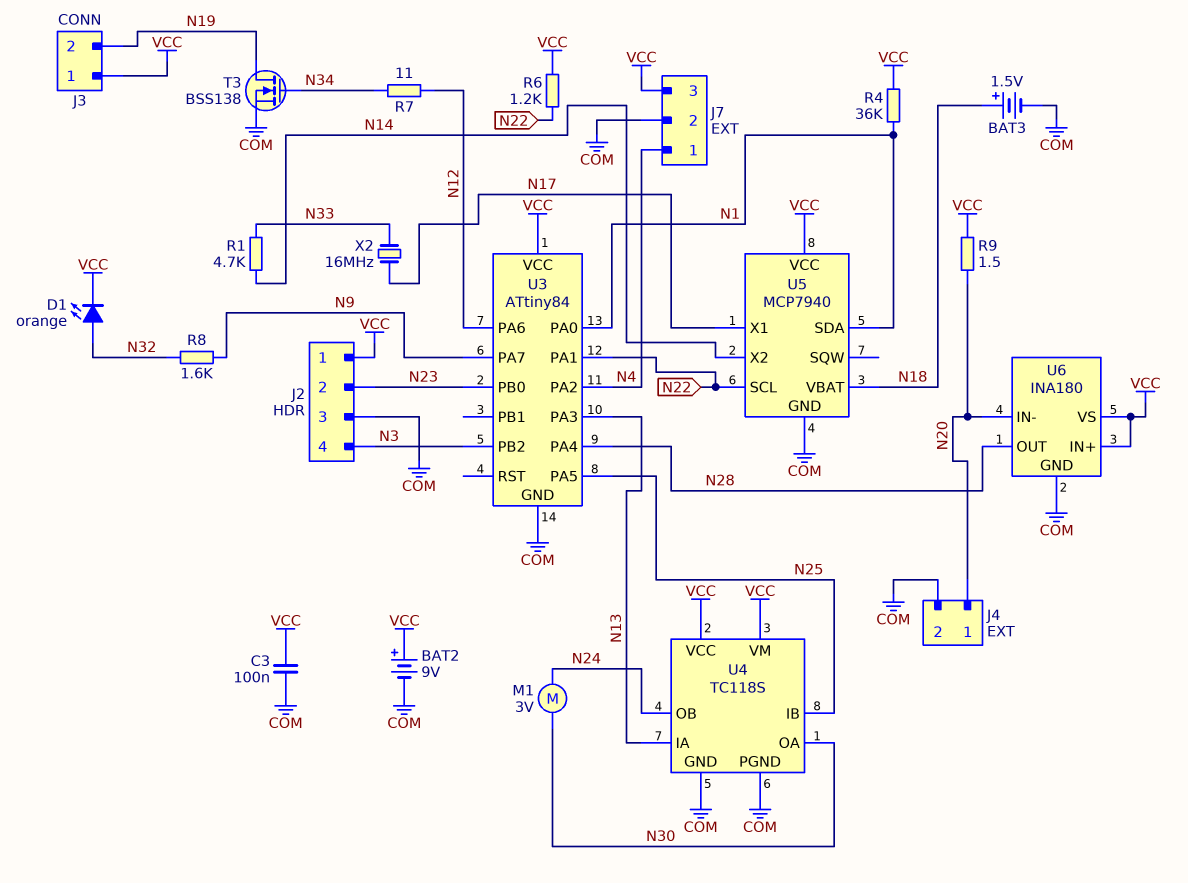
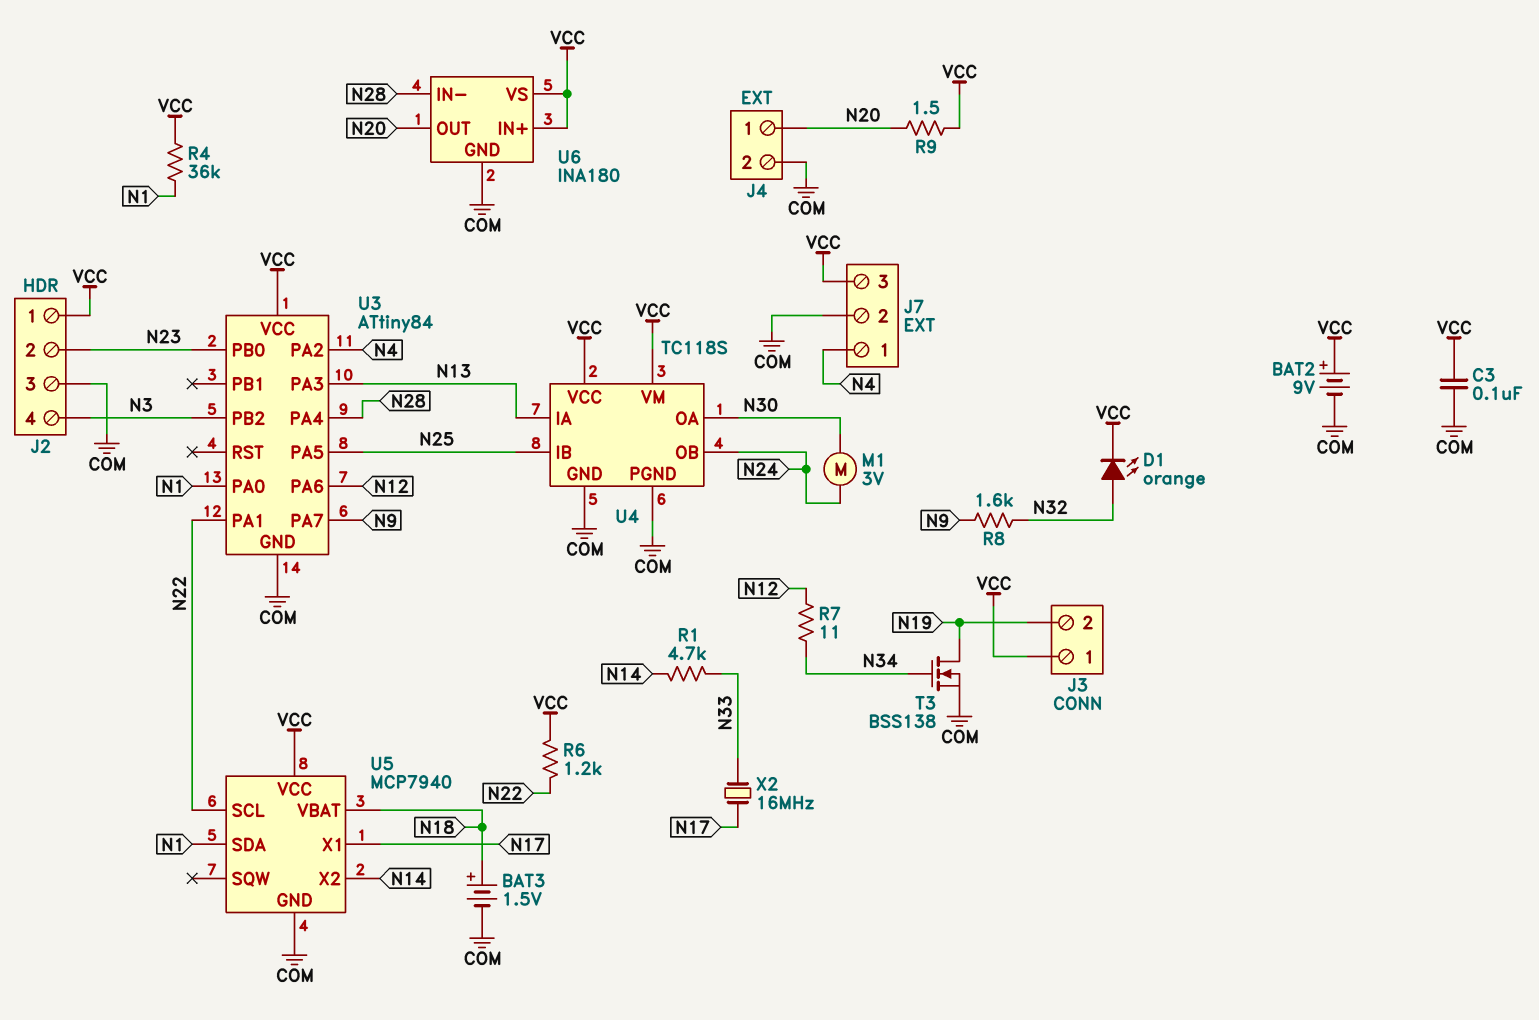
U6 pin IN-: N20 -> N28
U6 pin OUT: N28 -> N20

